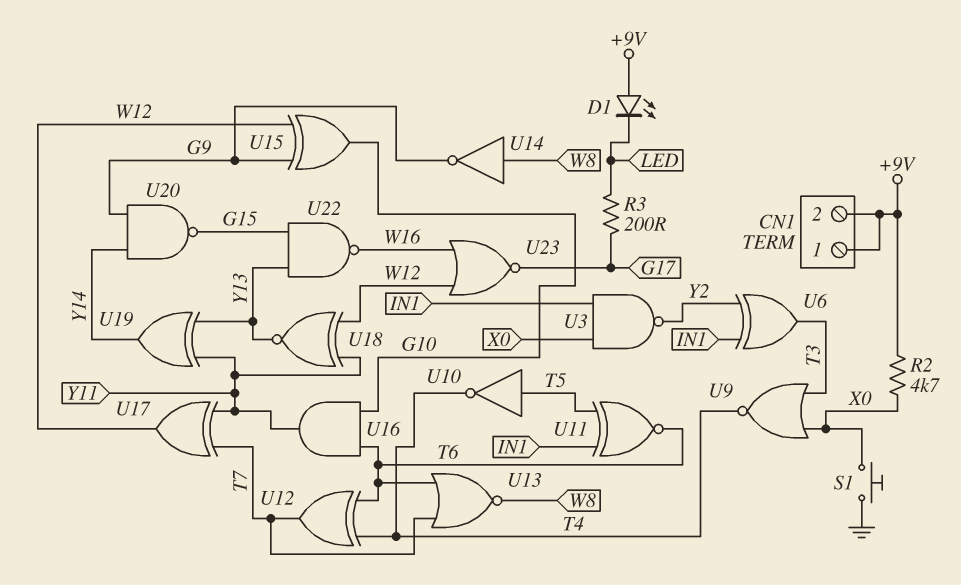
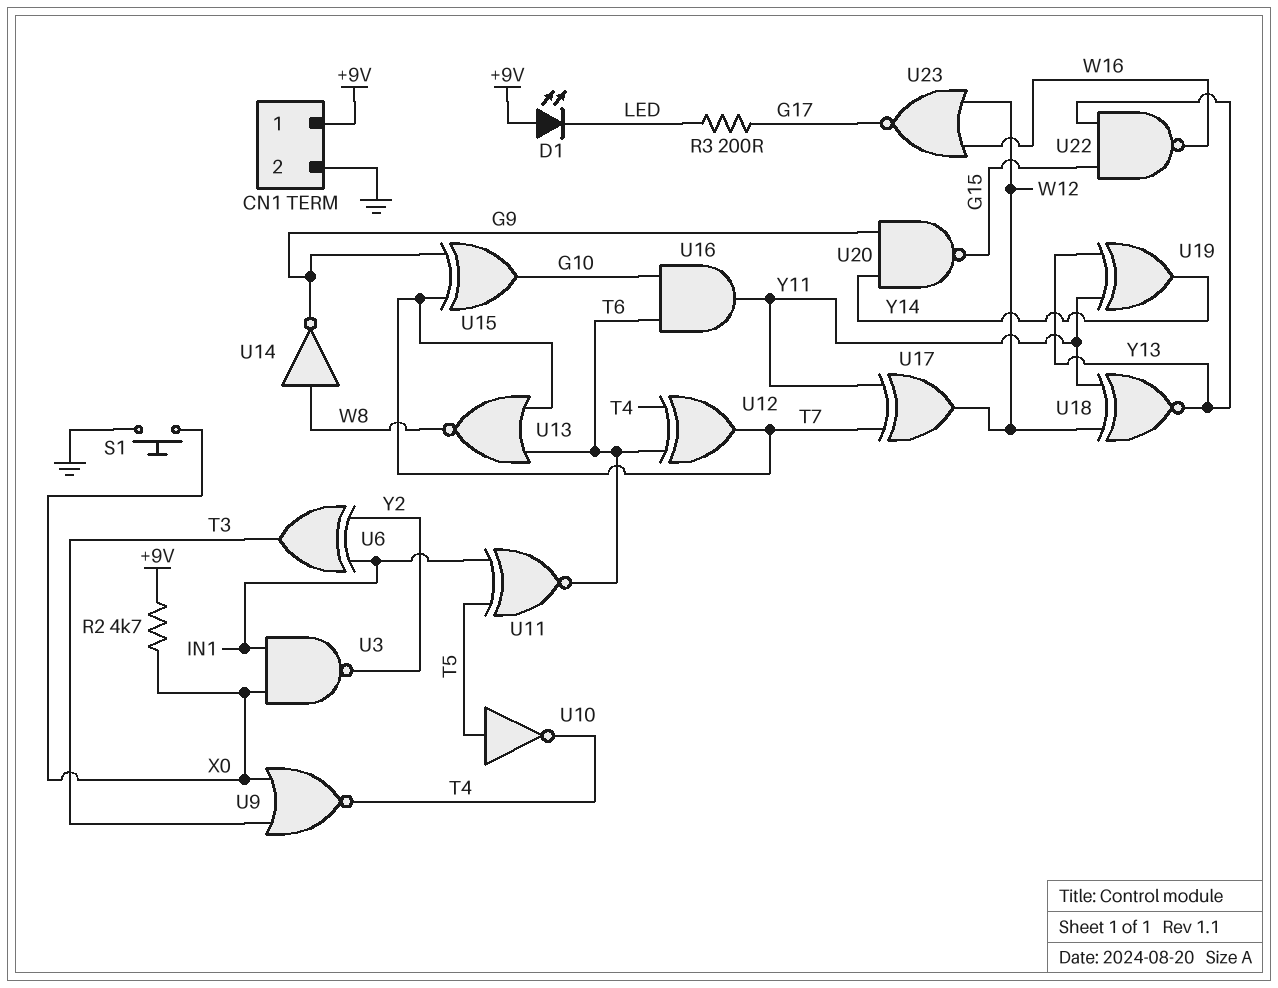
CN1 pin 2: +9V -> GND
U15: XOR (in G9, in W12, out G10) -> XOR (in G9, in T7, out G10)

